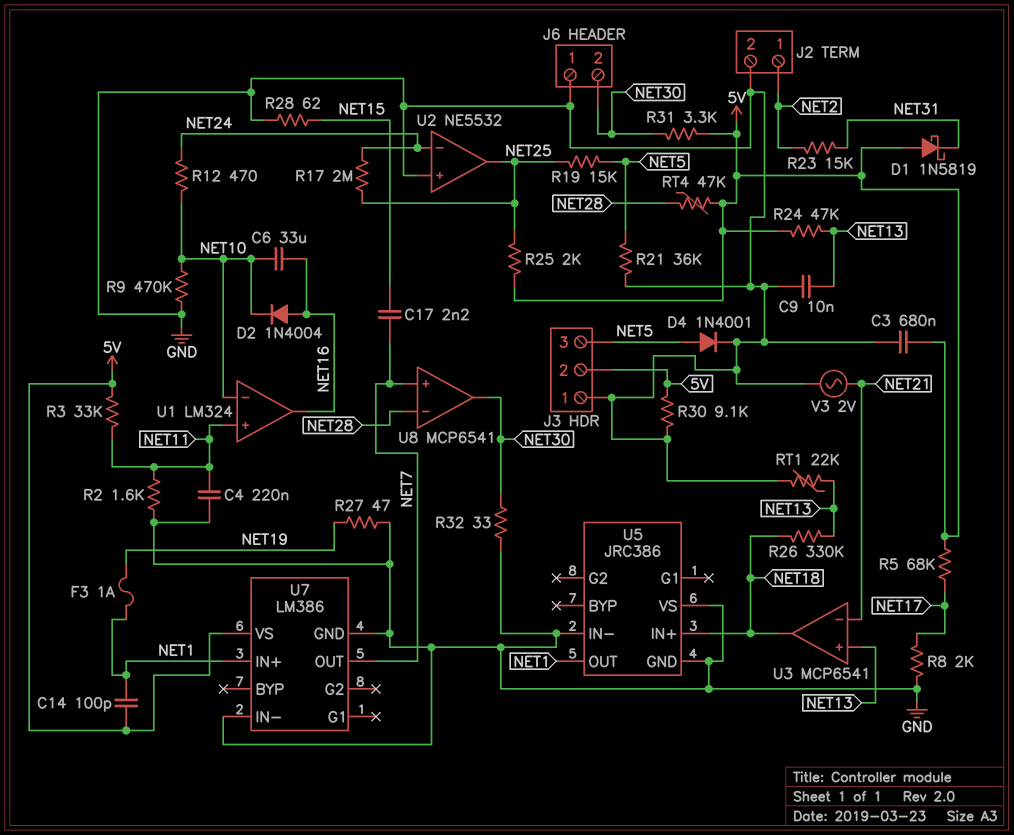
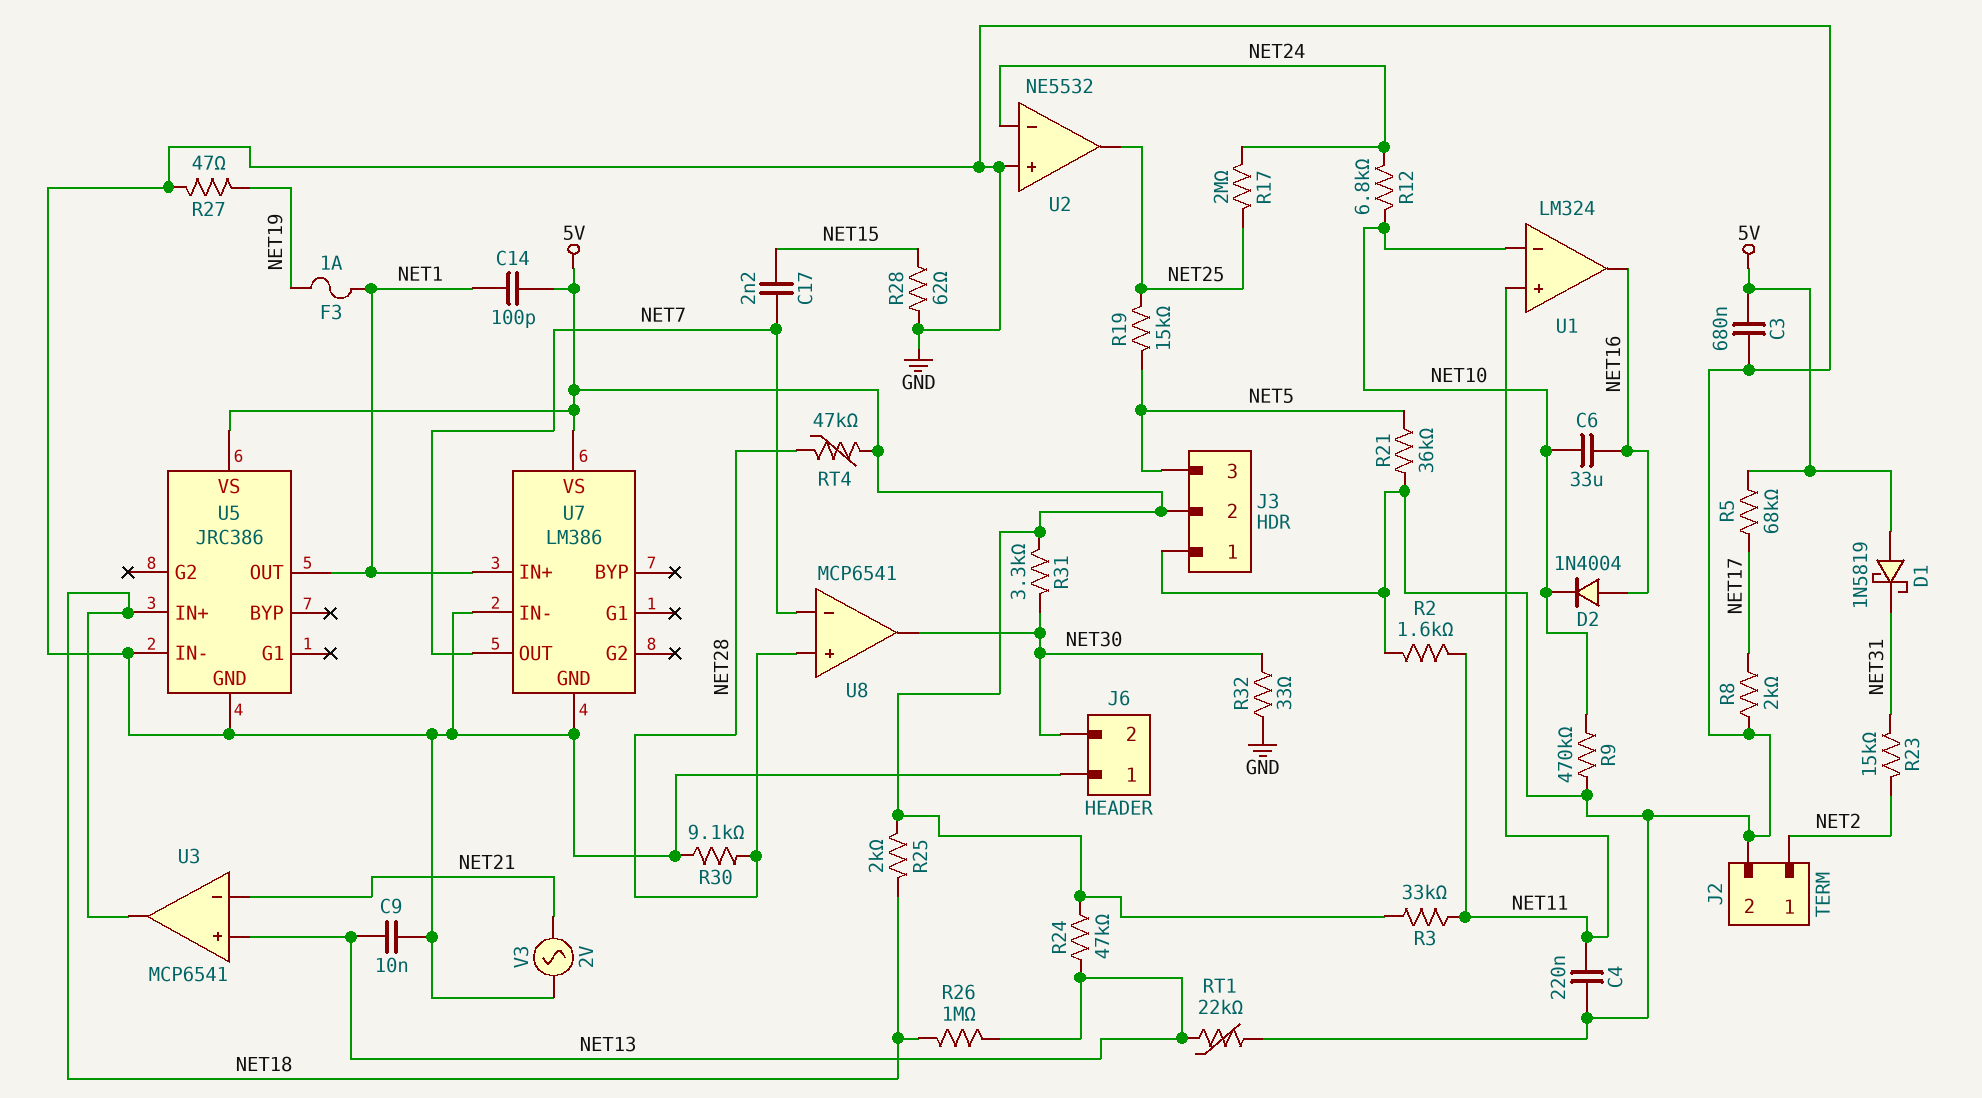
D4: diode 1N4001 (A NET5, K GND) -> none
R12: 470 (NET10, NET24) -> 6.8k (NET10, NET24)
R25: 2k (5V, NET25) -> 2k (5V, NET18)
R26: 330k (NET13, NET18) -> 1M (NET13, NET18)
R30: 9.1k (5V, GND) -> 9.1k (GND, NET28)
U5 pin VS: GND -> 5V
U8 pin in+: NET7 -> NET28
U8 pin in-: NET28 -> NET7

